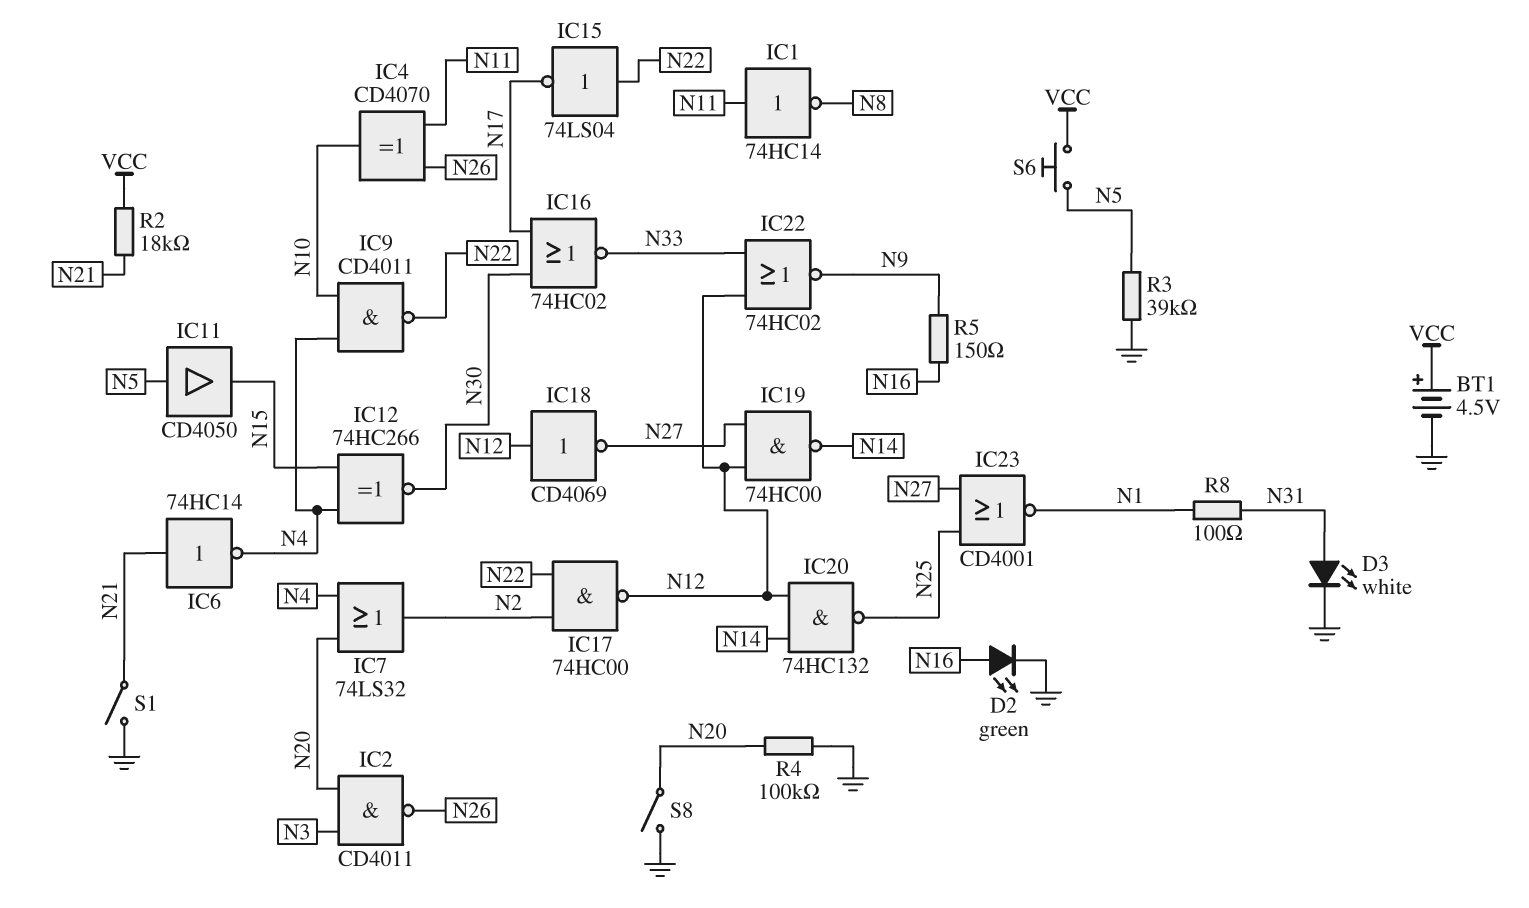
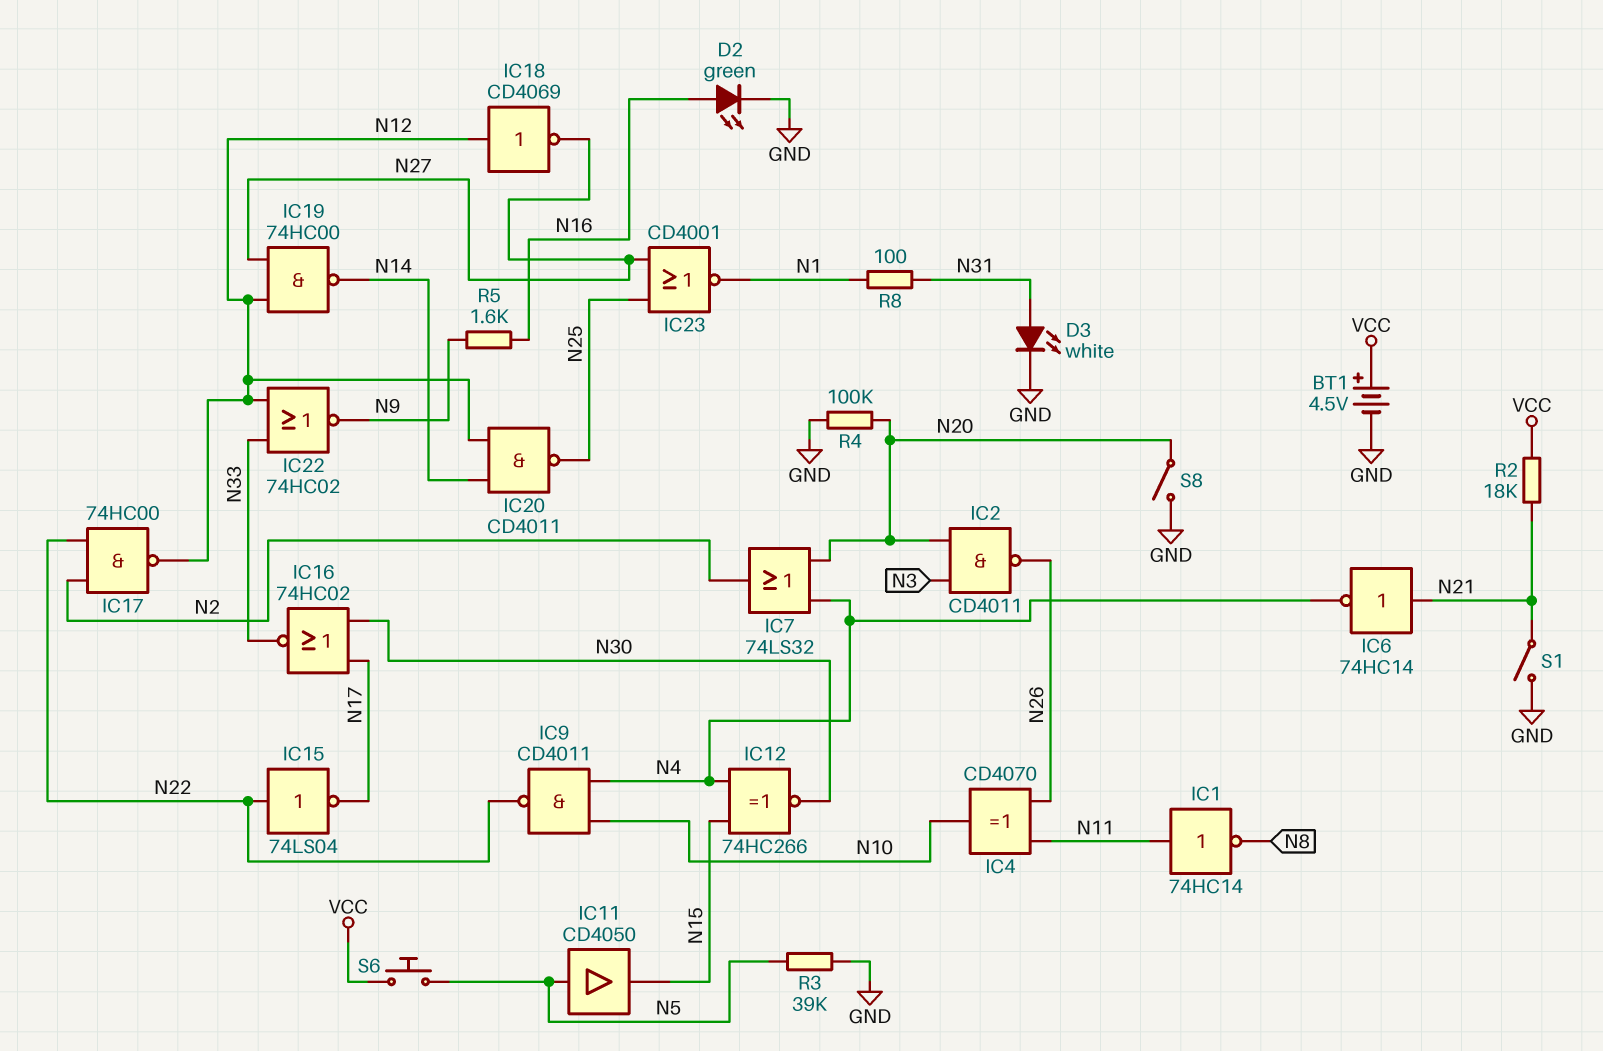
IC20: NAND 74HC132 (in N12, in N14, out N25) -> NAND CD4011 (in N12, in N14, out N25)
R5: 150 (N9, N16) -> 1.6k (N9, N16)

